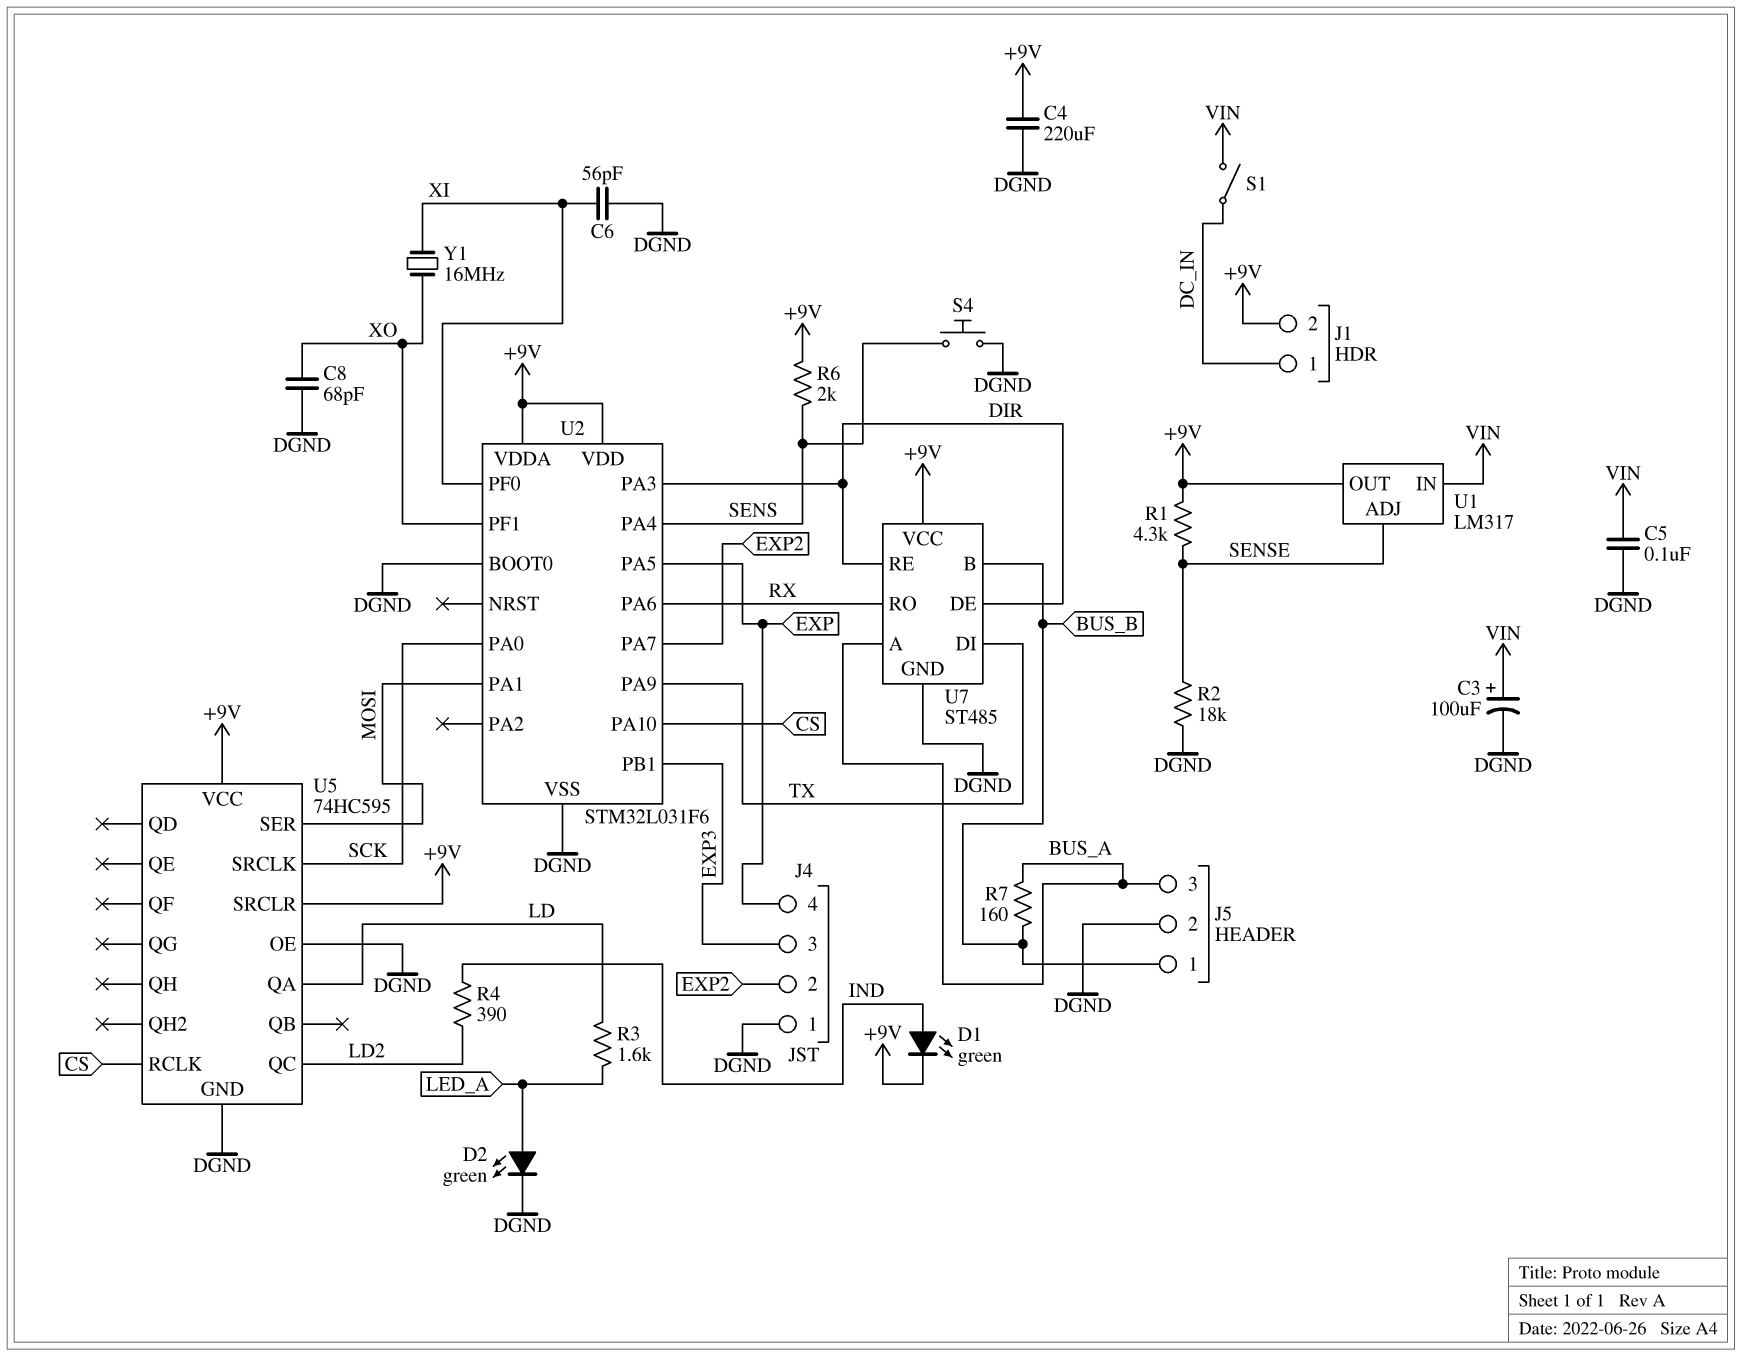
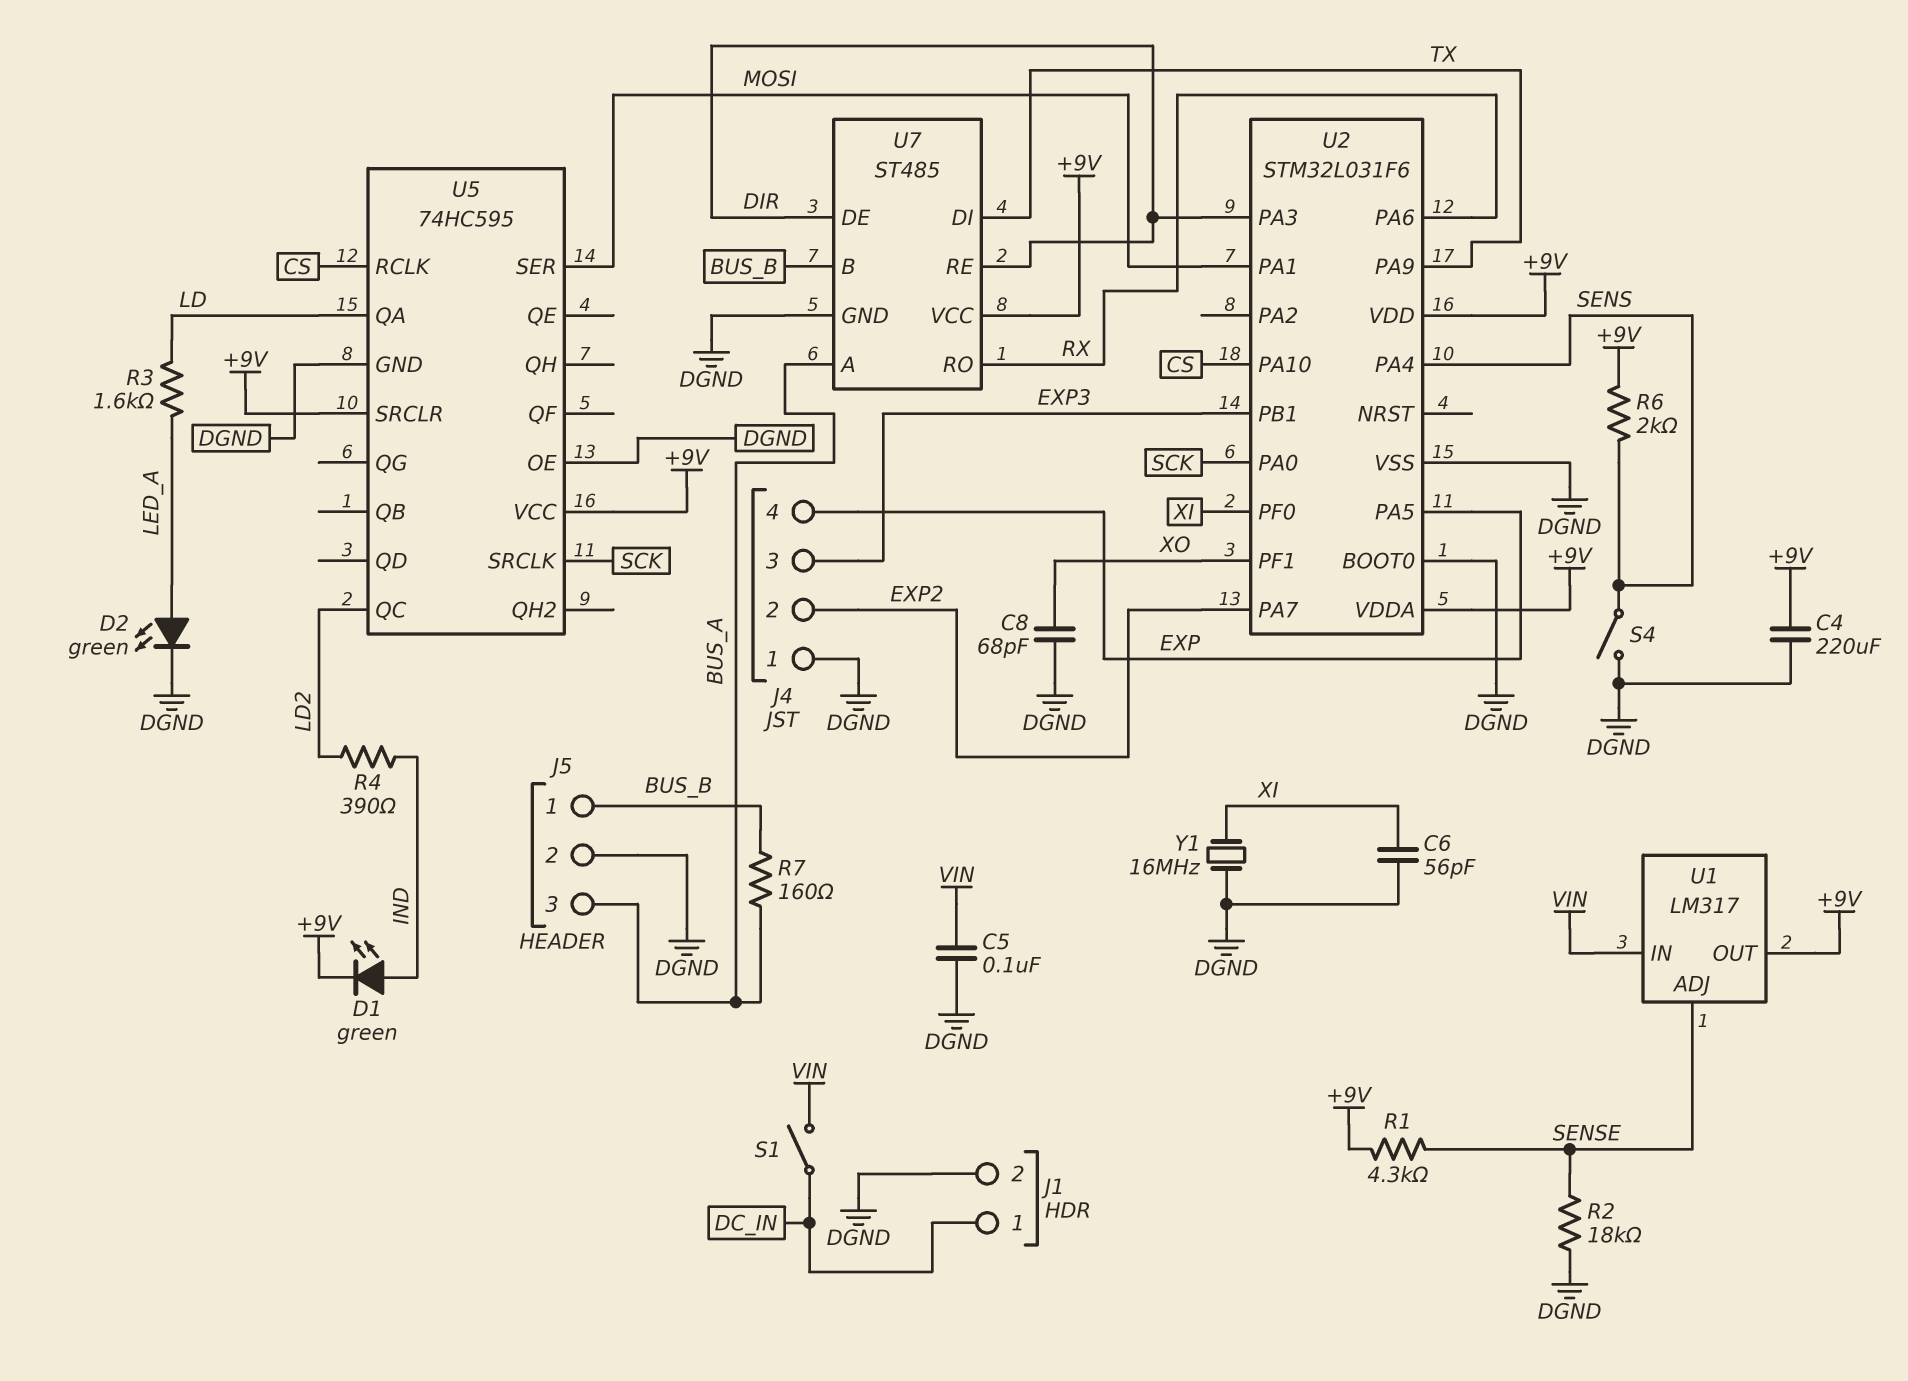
C3: 100uF (plus VIN, minus DGND) -> none
J1 pin 2: +9V -> DGND
S4: button (DGND, SENS) -> switch (DGND, SENS)
Y1: 16MHz (XI, XO) -> 16MHz (DGND, XI)

